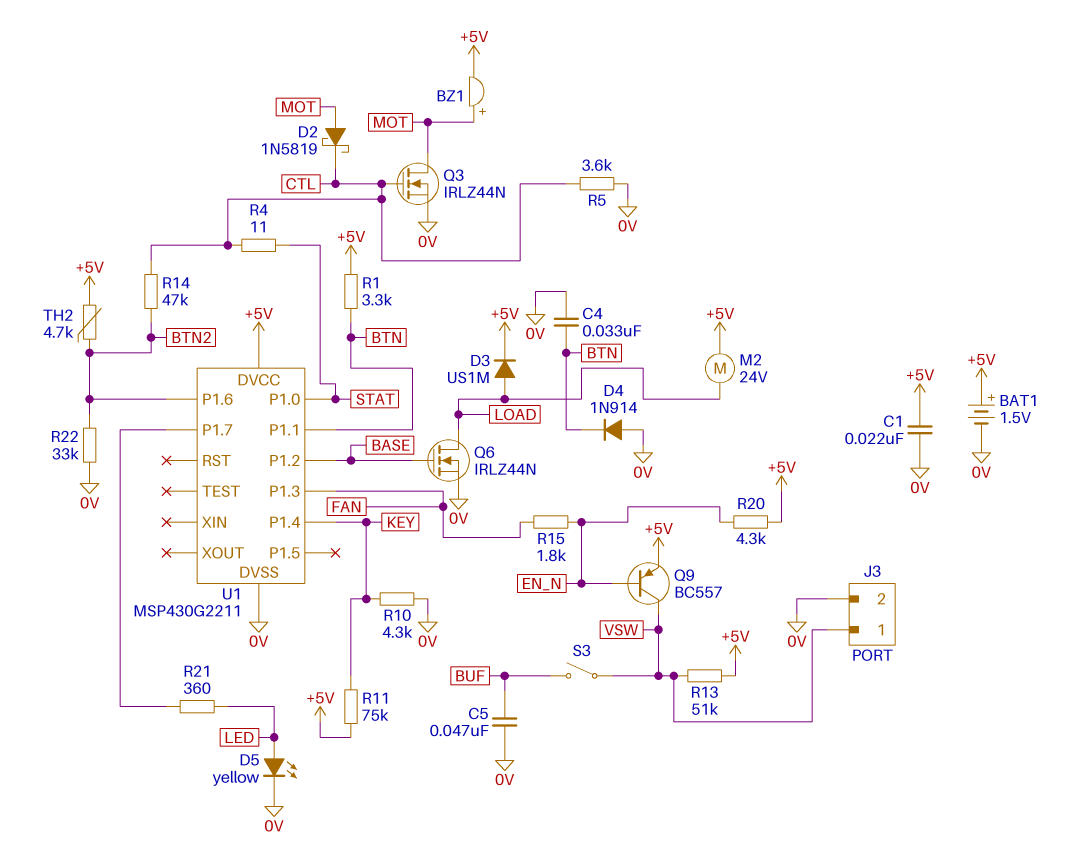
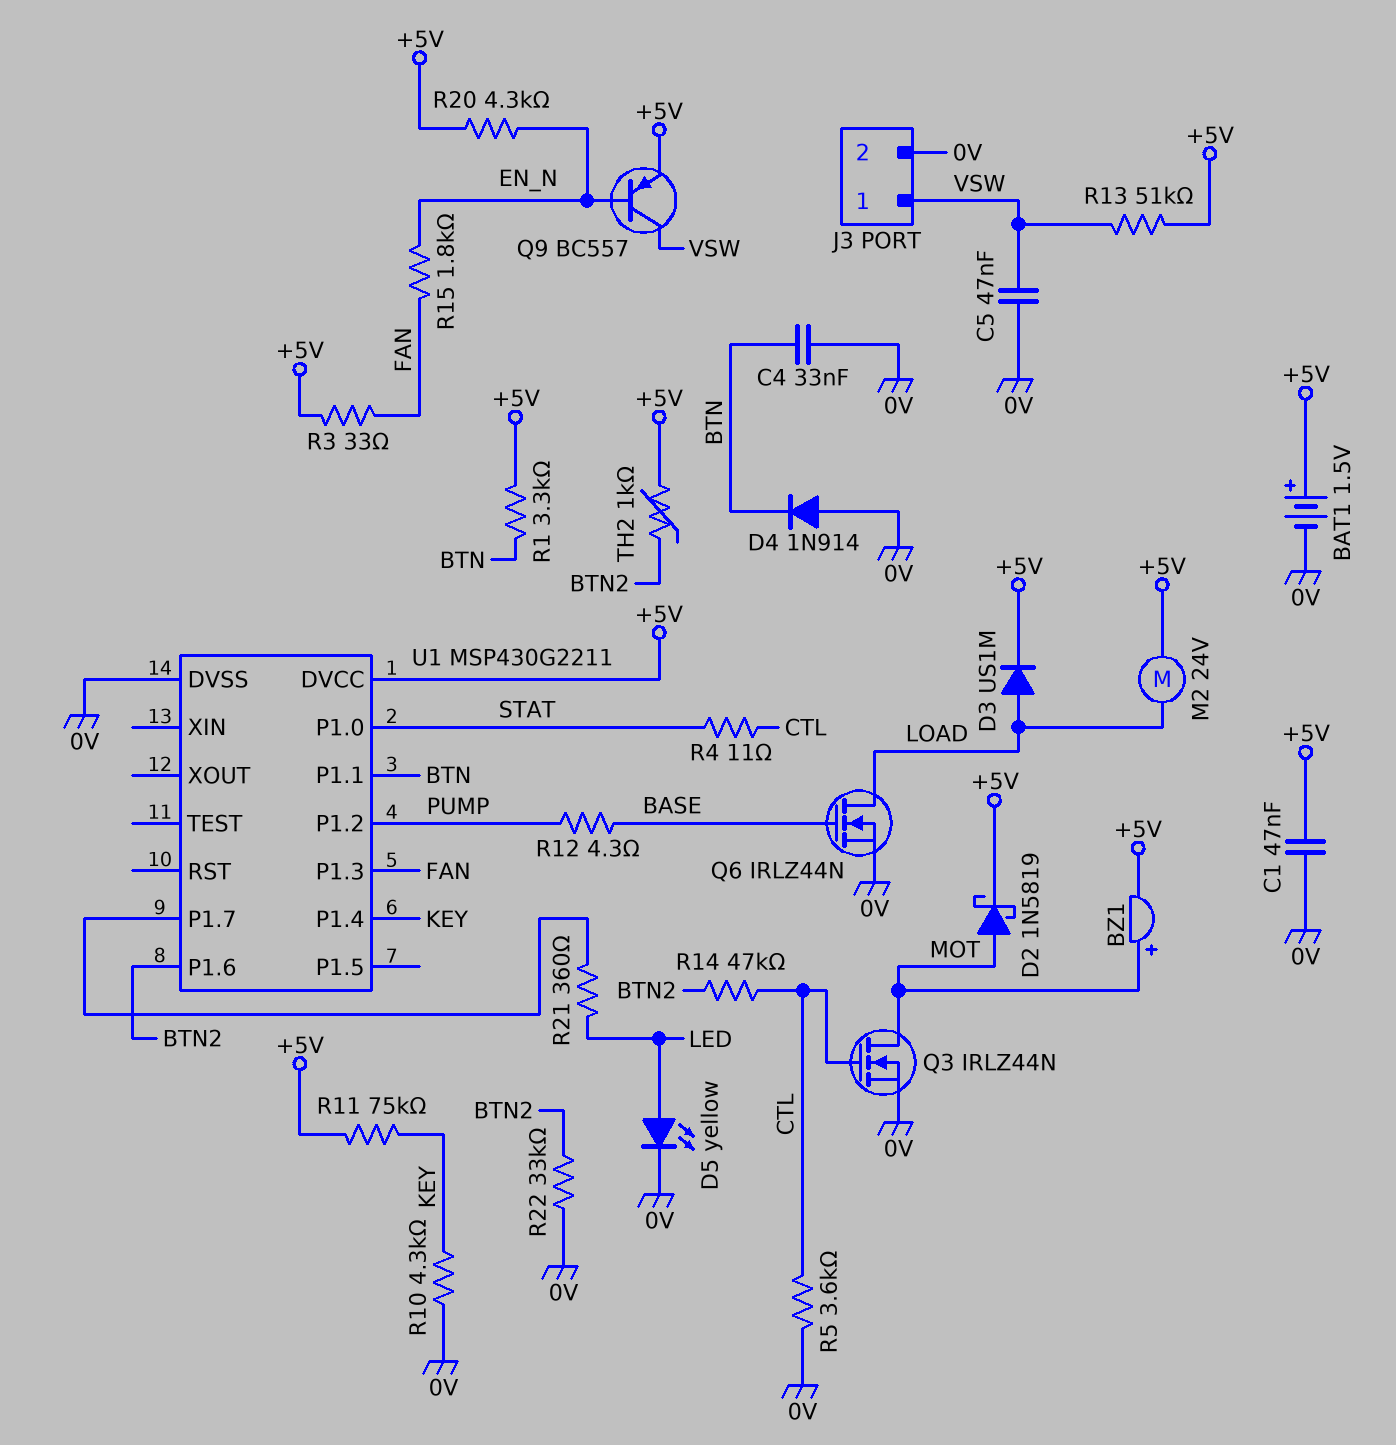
C1: 22nF (+5V, 0V) -> 47nF (+5V, 0V)
C5: 47nF (0V, BUF) -> 47nF (0V, VSW)
D2: schottky 1N5819 (A MOT, K CTL) -> schottky 1N5819 (A MOT, K +5V)
R3: none -> 33 (+5V, FAN)
R12: none -> 4.3 (BASE, PUMP)
S3: switch (BUF, VSW) -> none
TH2: 4.7k (+5V, BTN2) -> 1k (+5V, BTN2)
U1 pin P1.2: BASE -> PUMP

